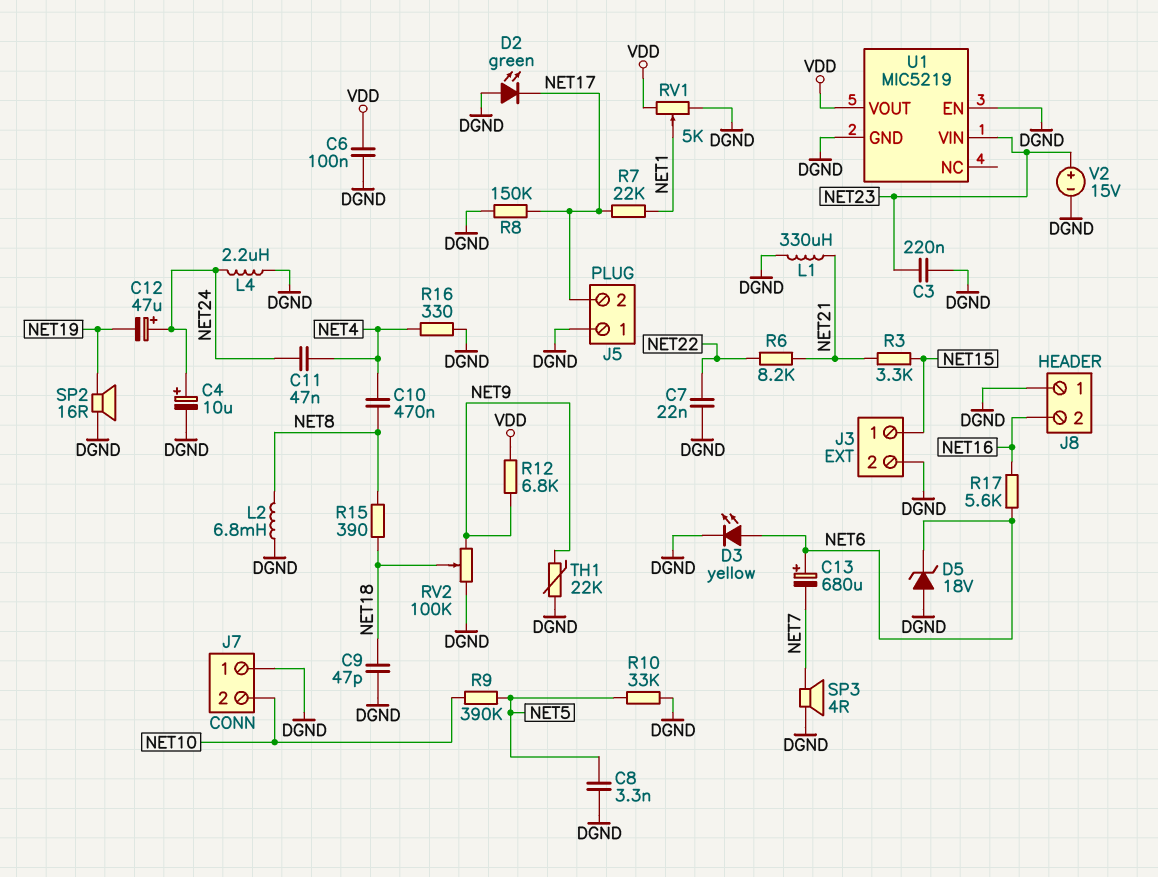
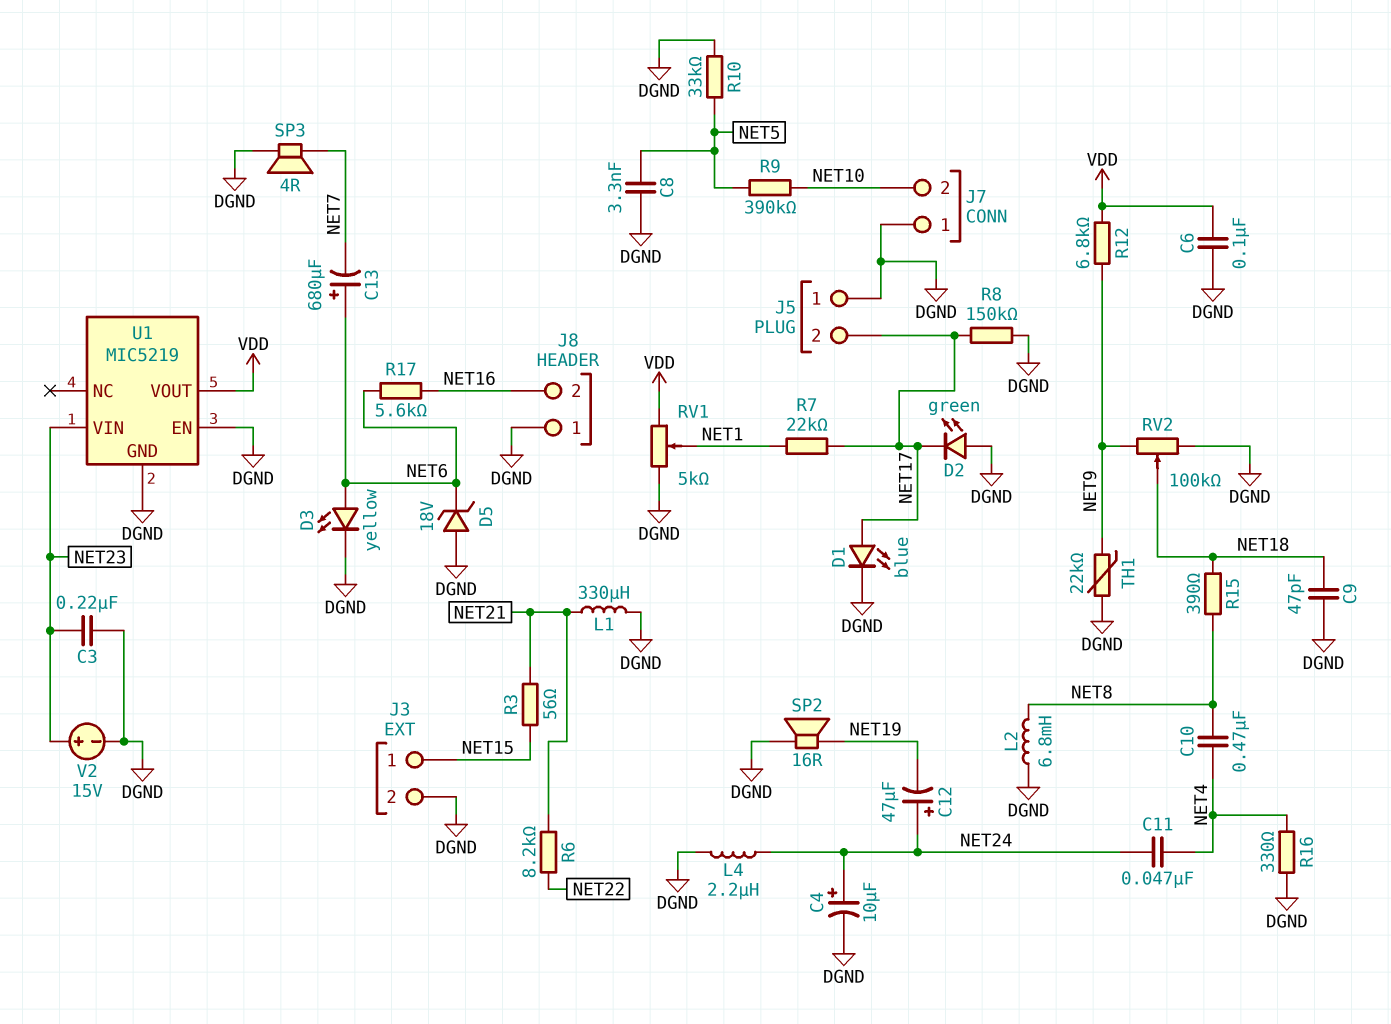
C7: 22nF (DGND, NET22) -> none
D1: none -> LED blue (A NET17, K DGND)
R3: 3.3k (NET15, NET21) -> 56 (NET15, NET21)

